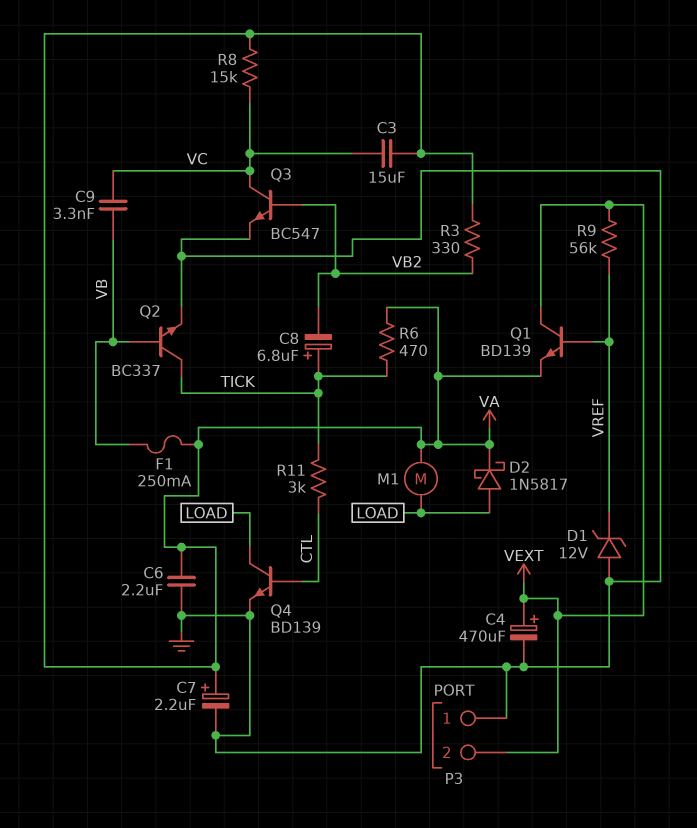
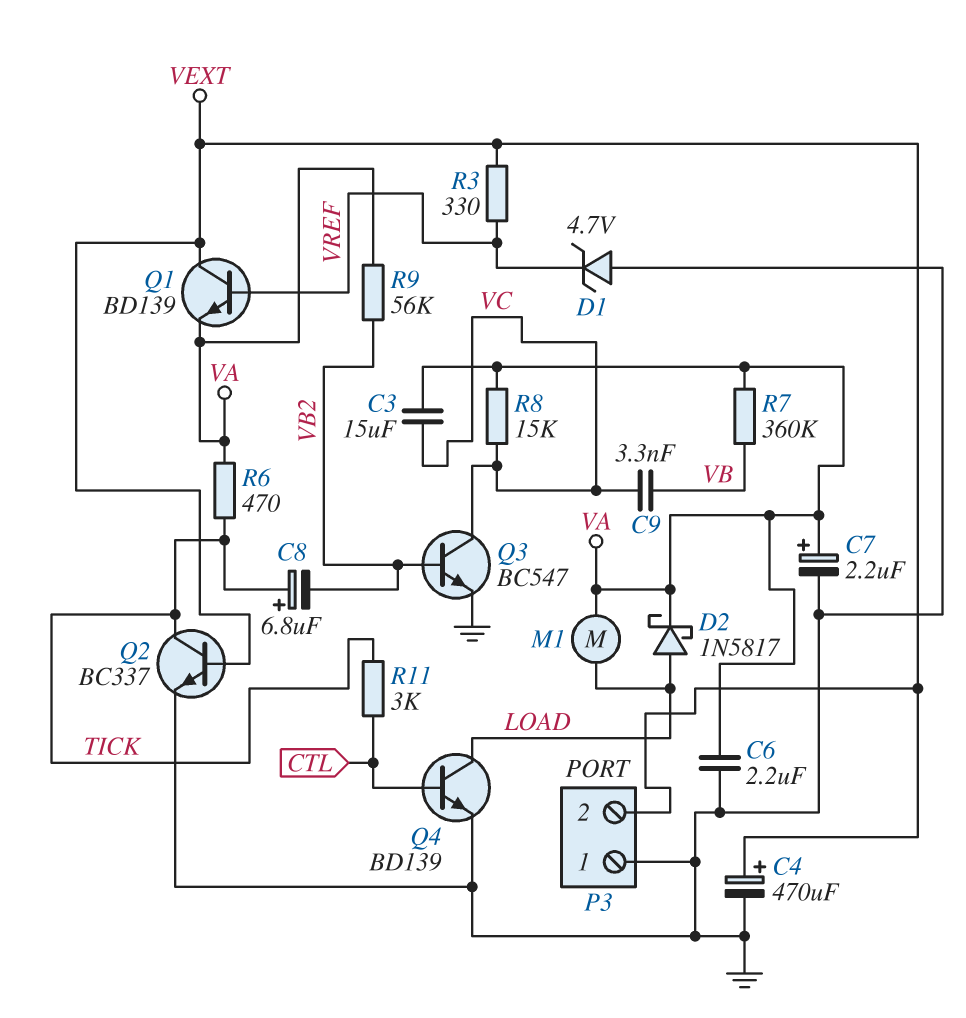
D1: zener 12V (A GND, K VREF) -> zener 4.7V (A GND, K VREF)
F1: 250mA (VA, VB) -> none
Q2: NPN BC337 (B VB, C TICK, E GND) -> NPN BC337 (B VEXT, C TICK, E GND)
R3: 330 (VA, VB2) -> 330 (VEXT, VREF)
R7: none -> 360k (VA, VB)
R9: 56k (VEXT, VREF) -> 56k (VA, VB2)

